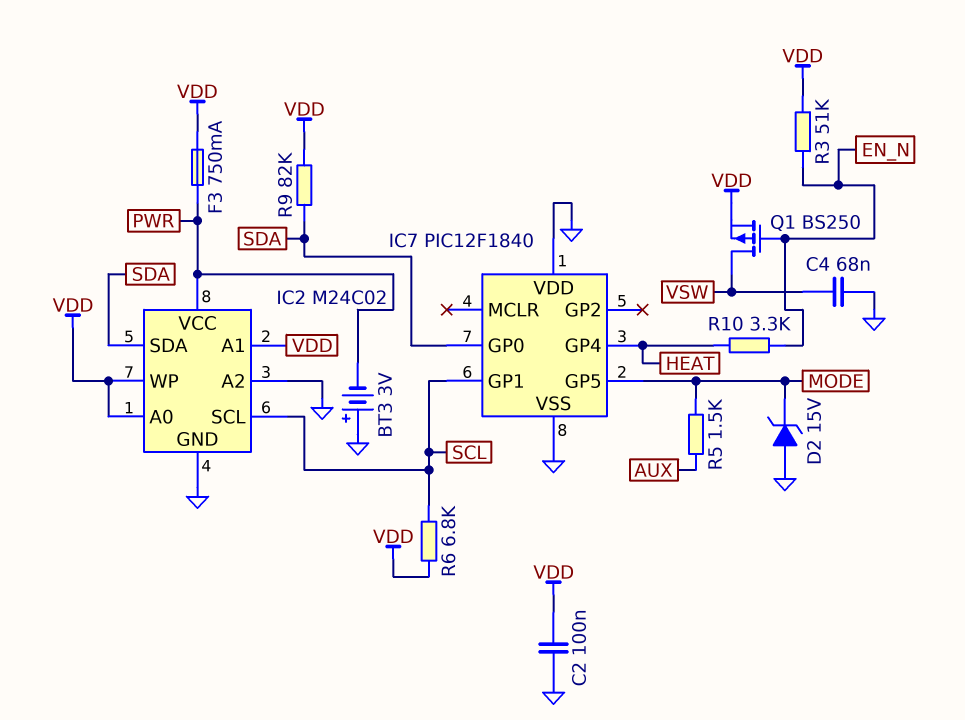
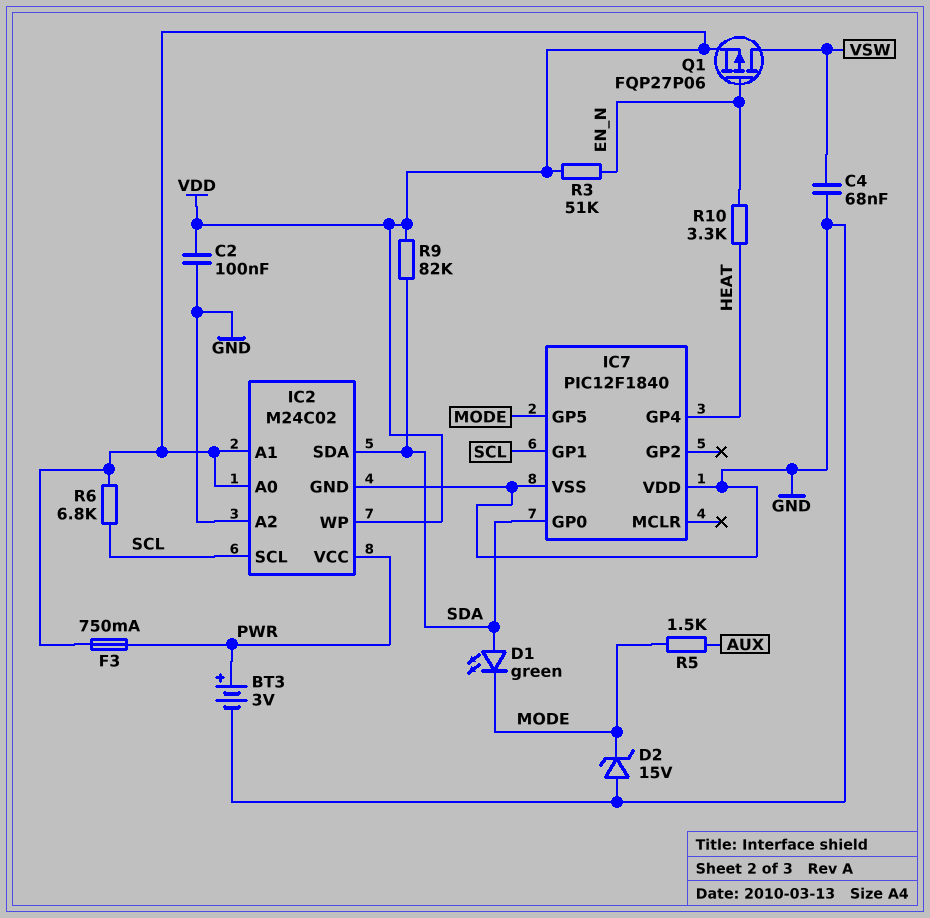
BT3: 3V (plus GND, minus PWR) -> 3V (plus PWR, minus GND)
D1: none -> LED green (A SDA, K MODE)
Q1: PMOS BS250 (G EN_N, D VSW, S VDD) -> PMOS FQP27P06 (G EN_N, D VSW, S VDD)

